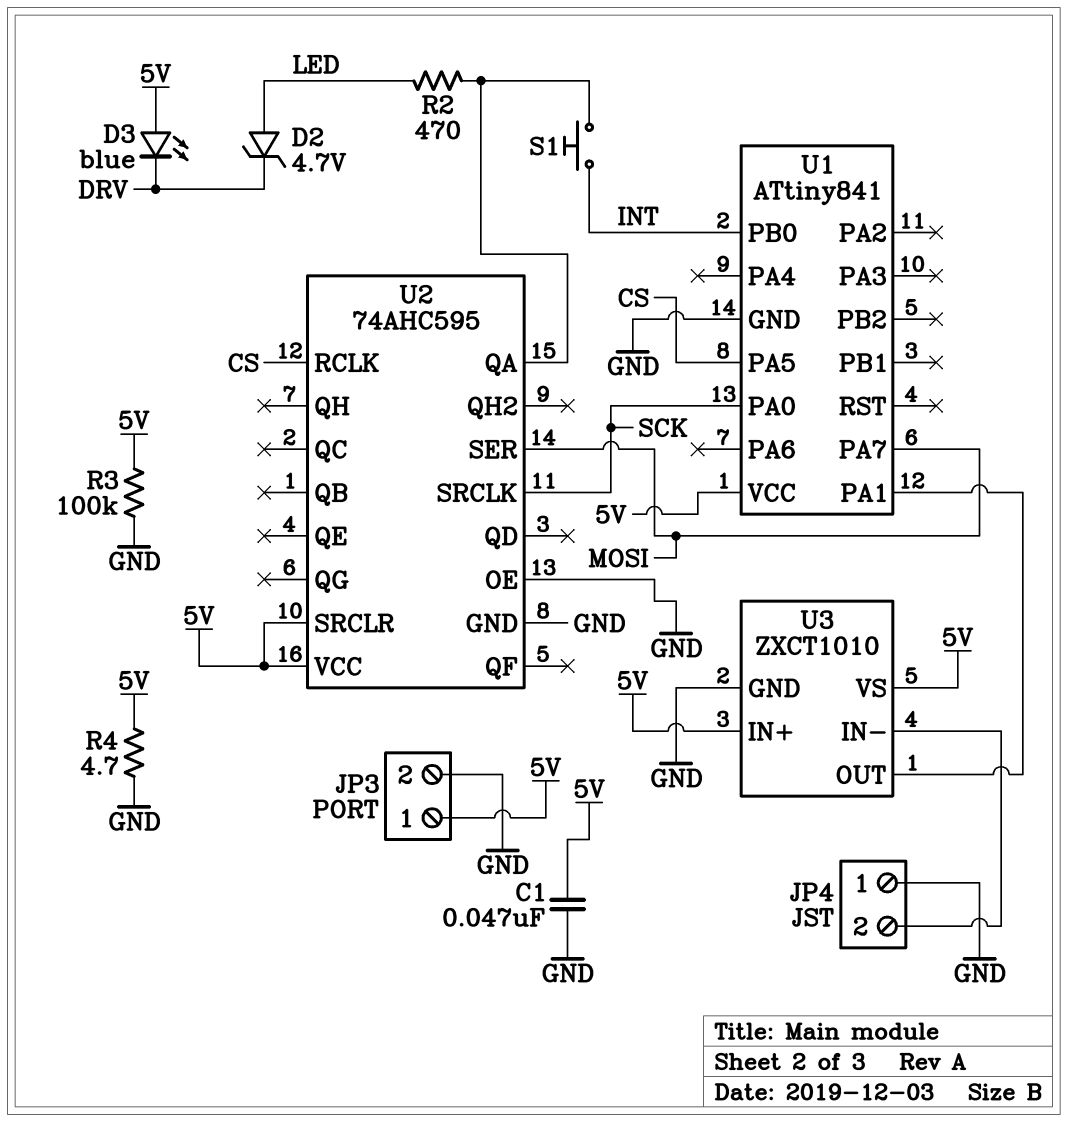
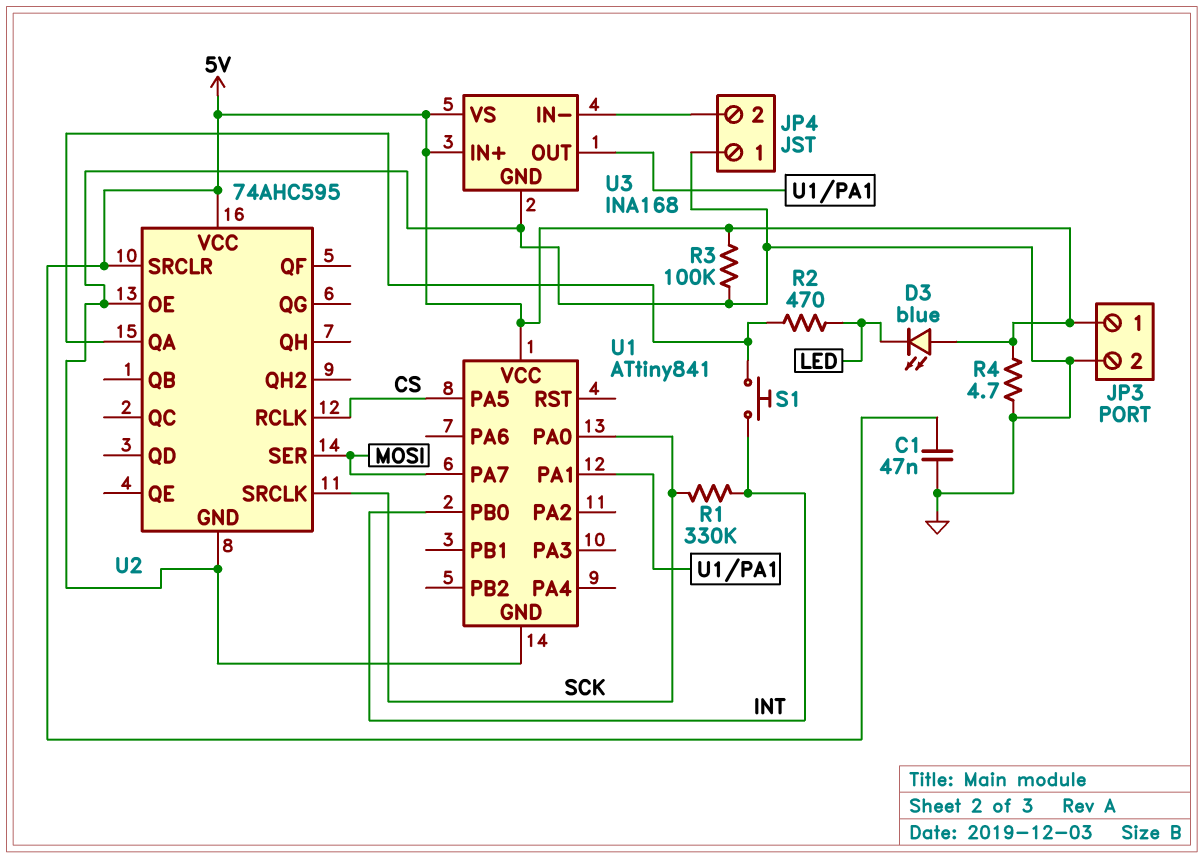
D2: zener 4.7V (A LED, K DRV) -> none
D3: LED blue (A 5V, K DRV) -> LED blue (A 5V, K LED)
R1: none -> 330k (INT, SCK)
U3: ZXCT1010 -> INA168

